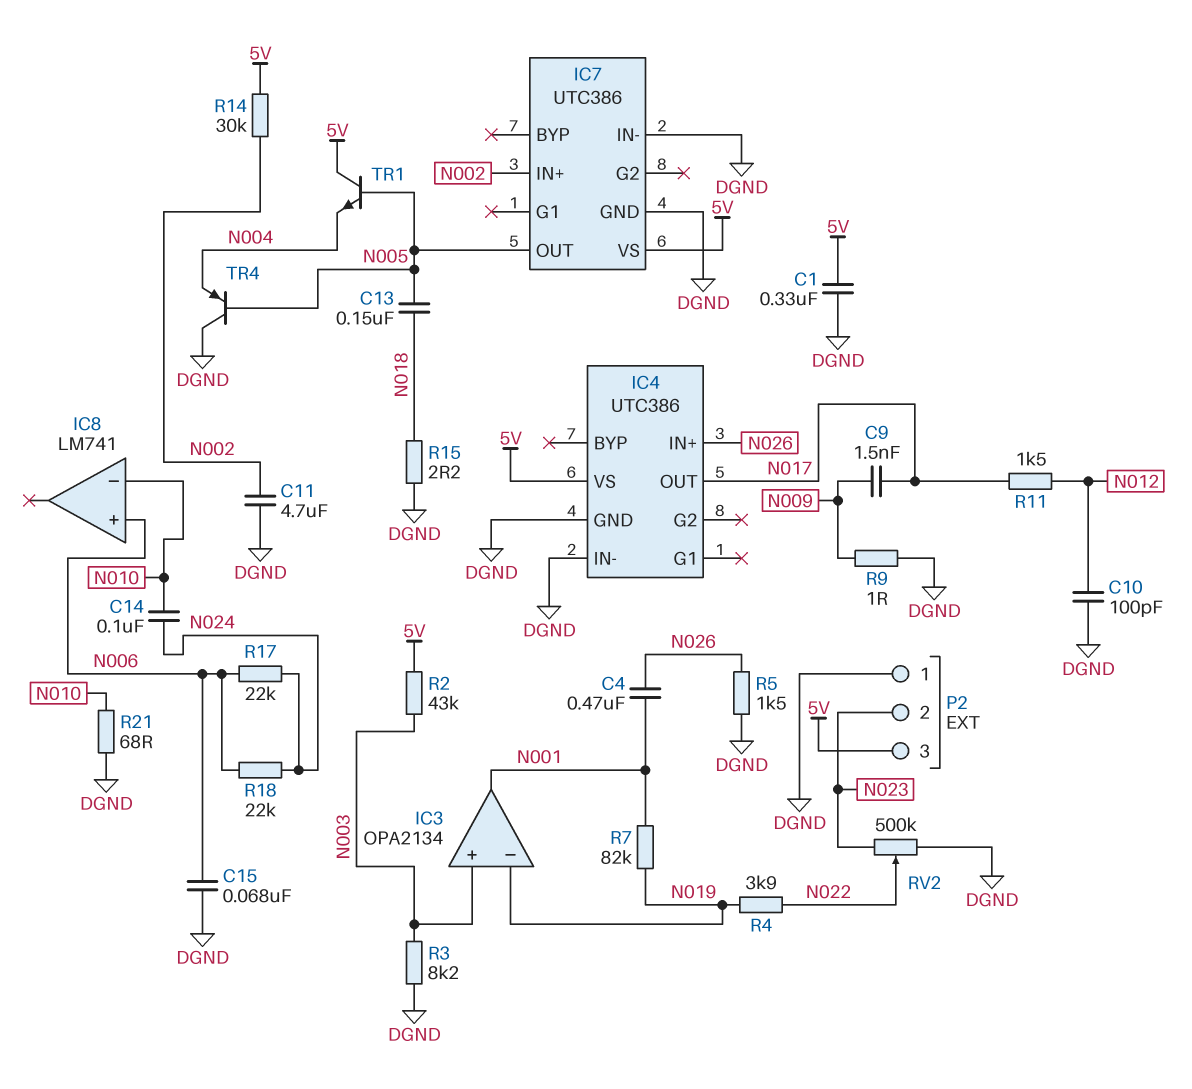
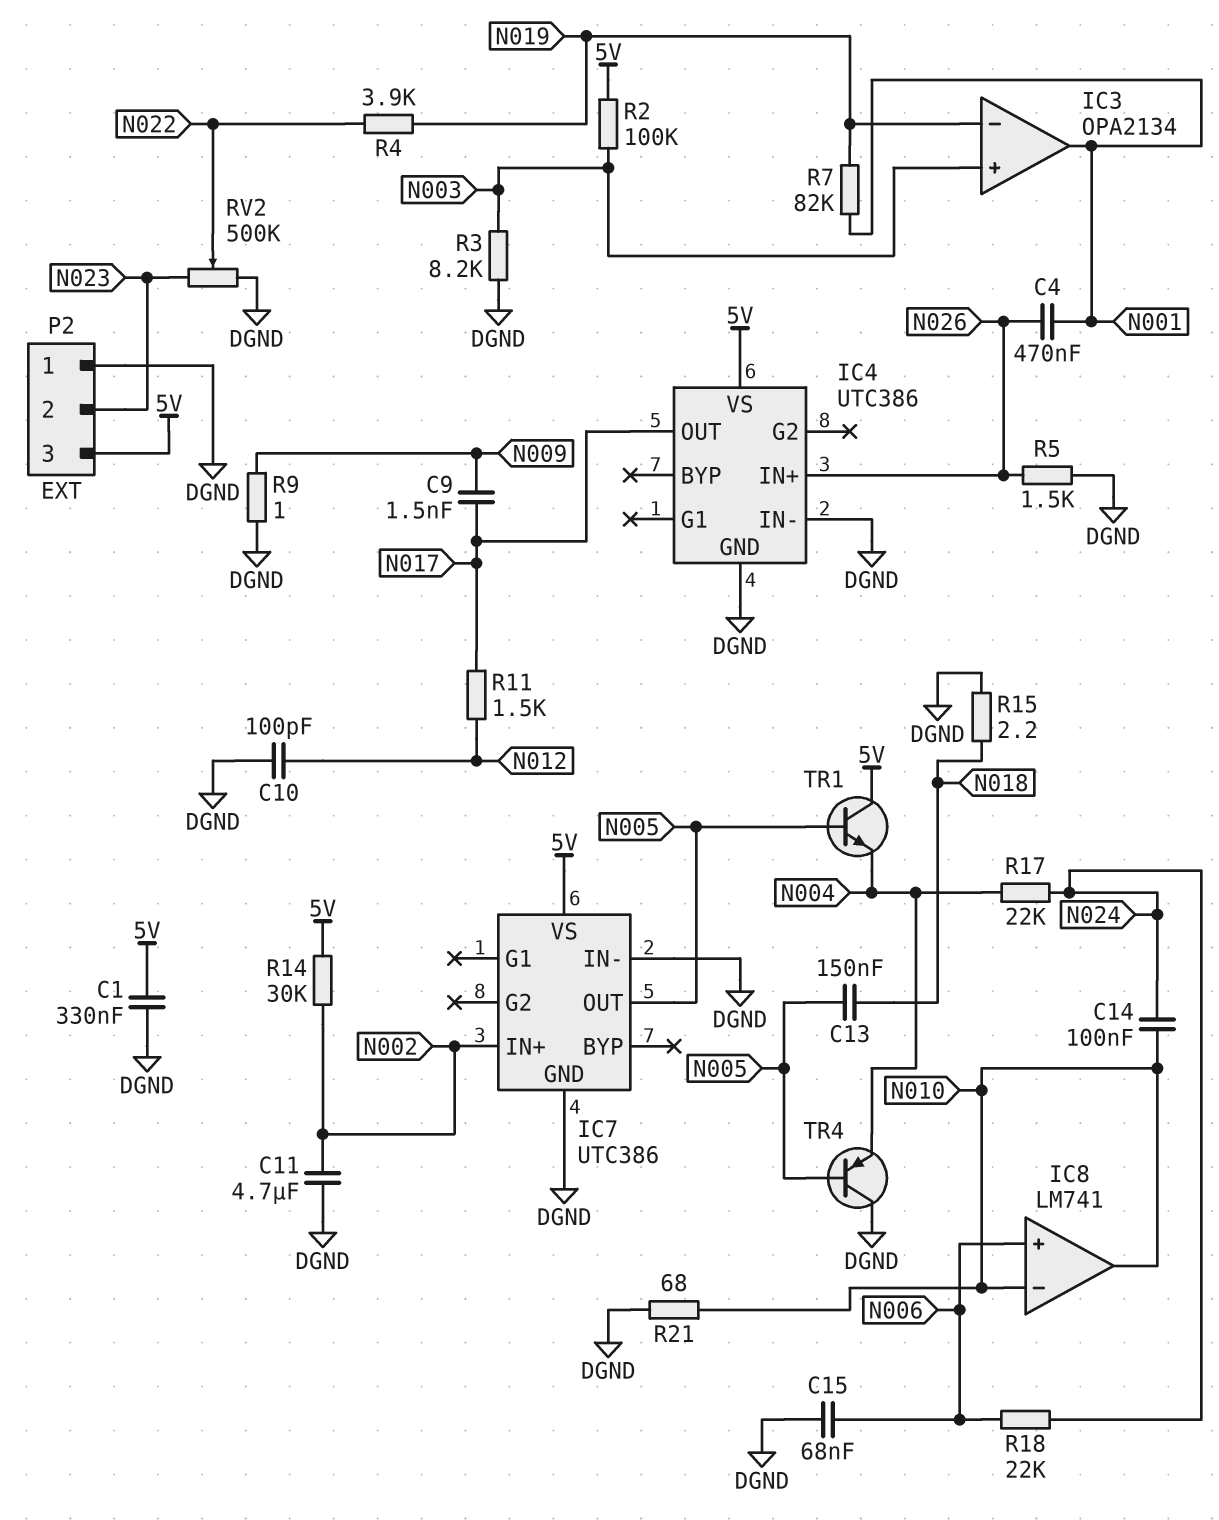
IC8 pin out: none -> N010
R2: 43k (5V, N003) -> 100k (5V, N003)
R17: 22k (N006, N024) -> 22k (N004, N024)

